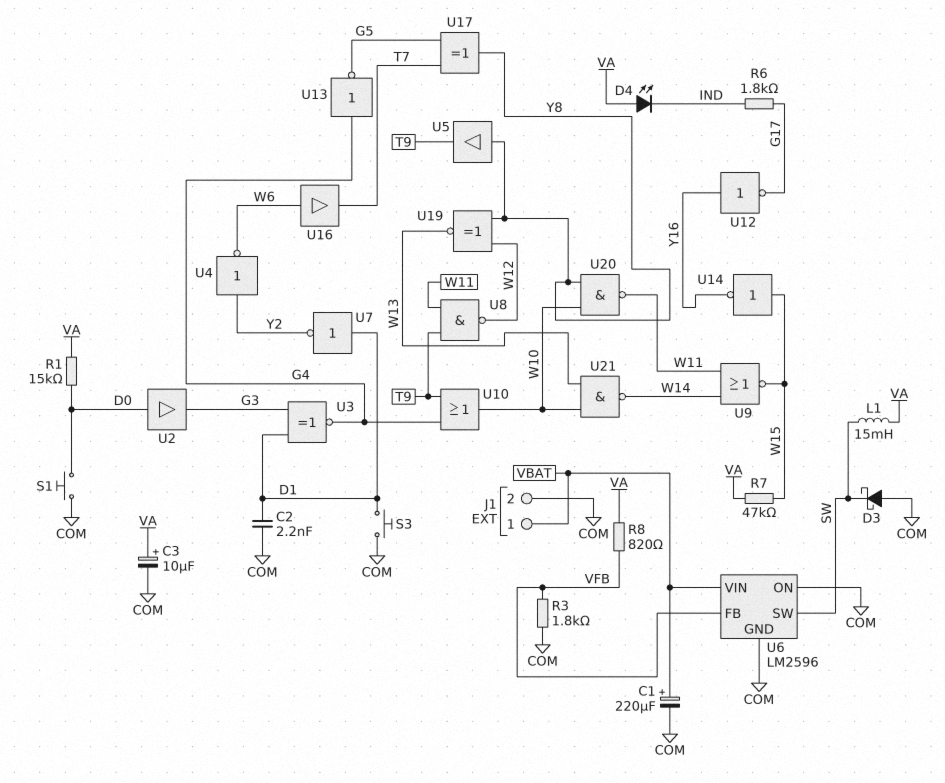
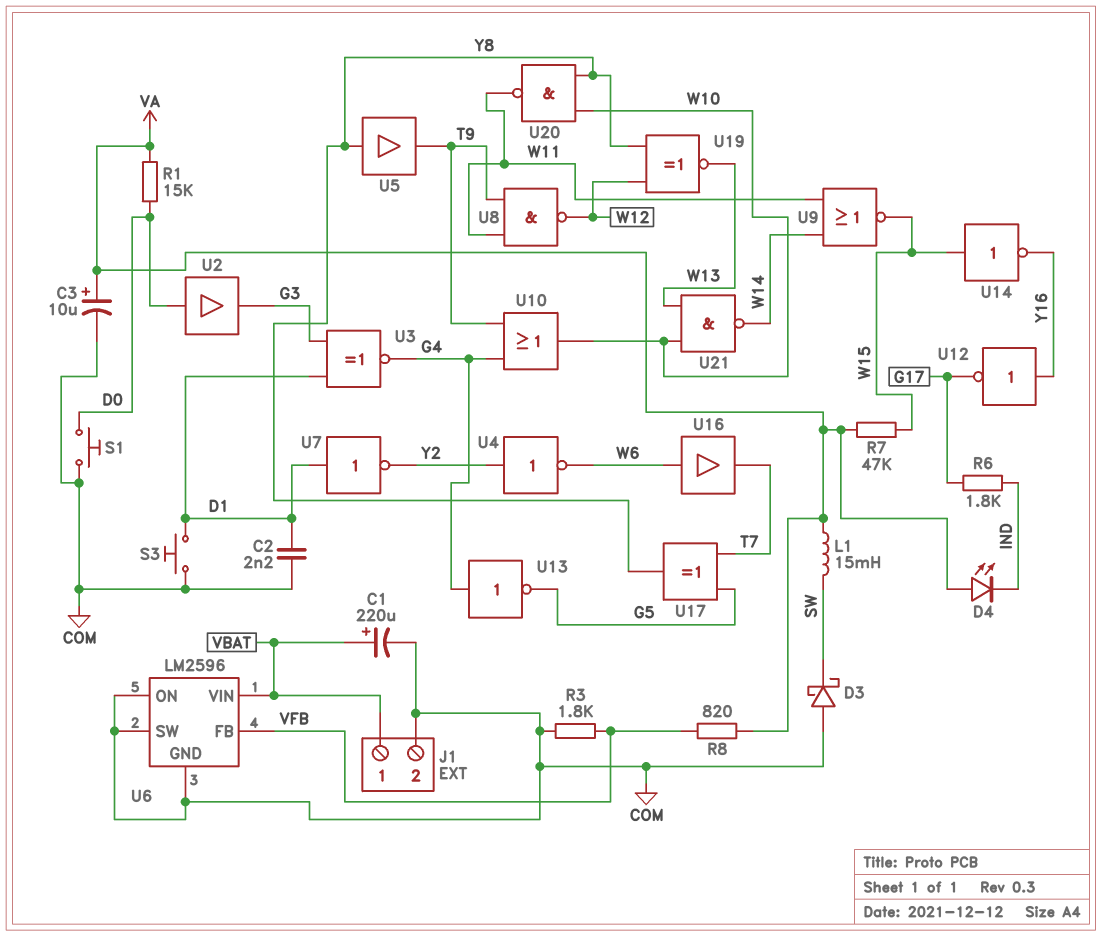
U6 pin SW: SW -> COM

